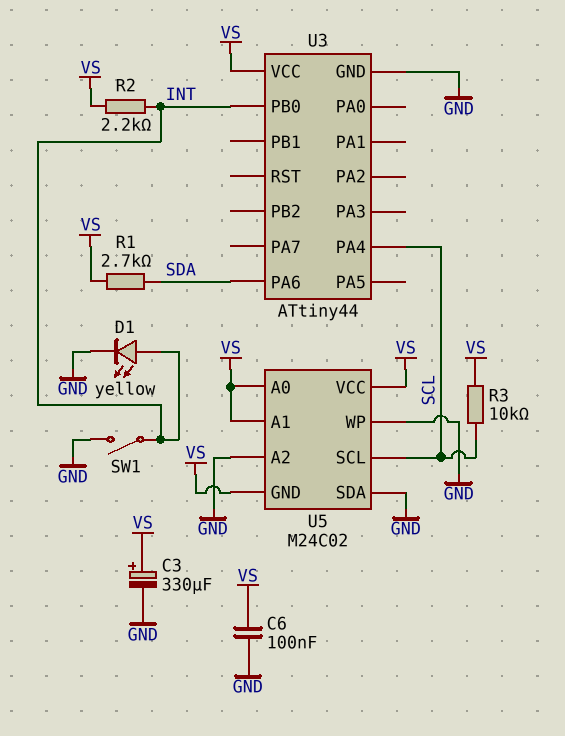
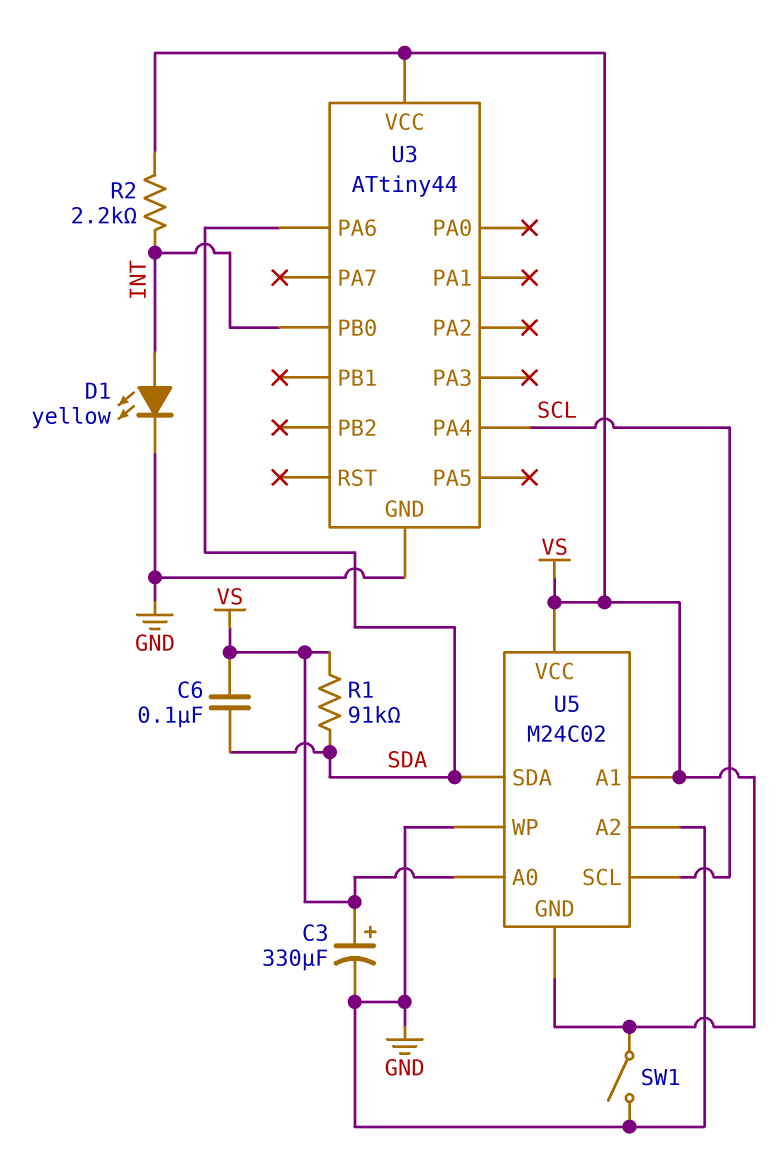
C6: 100nF (GND, VS) -> 100nF (SDA, VS)
R1: 2.7k (SDA, VS) -> 91k (SDA, VS)
R3: 10k (SCL, VS) -> none
SW1: switch (GND, INT) -> switch (GND, VS)
U5 pin SDA: GND -> SDA

